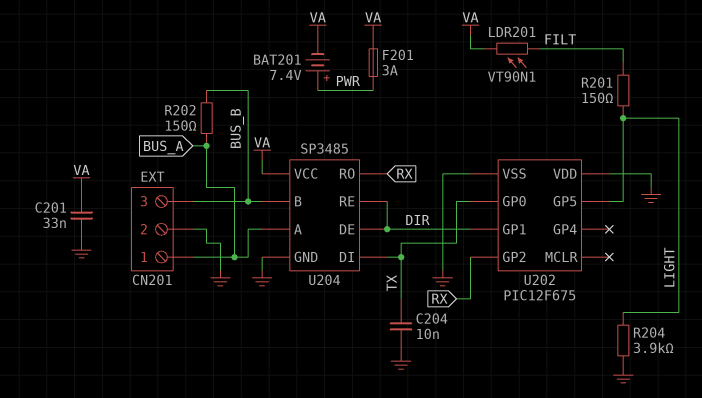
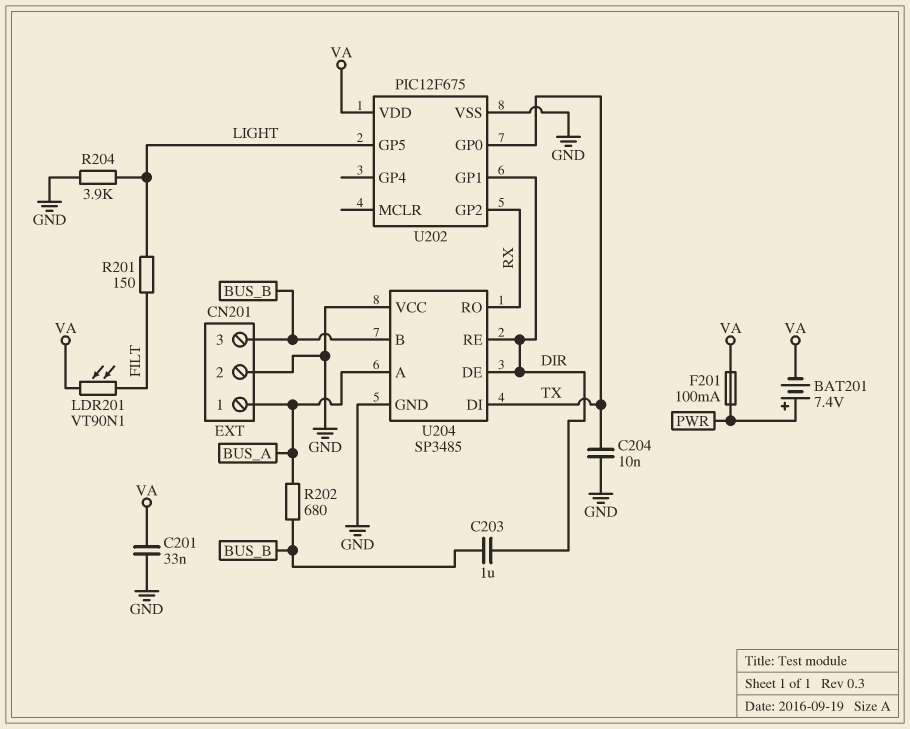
C203: none -> 1uF (BUS_B, DIR)
F201: 3A (PWR, VA) -> 100mA (PWR, VA)
R202: 150 (BUS_A, BUS_B) -> 680 (BUS_A, BUS_B)
U202 pin VDD: GND -> VA
U204 pin VCC: VA -> GND

